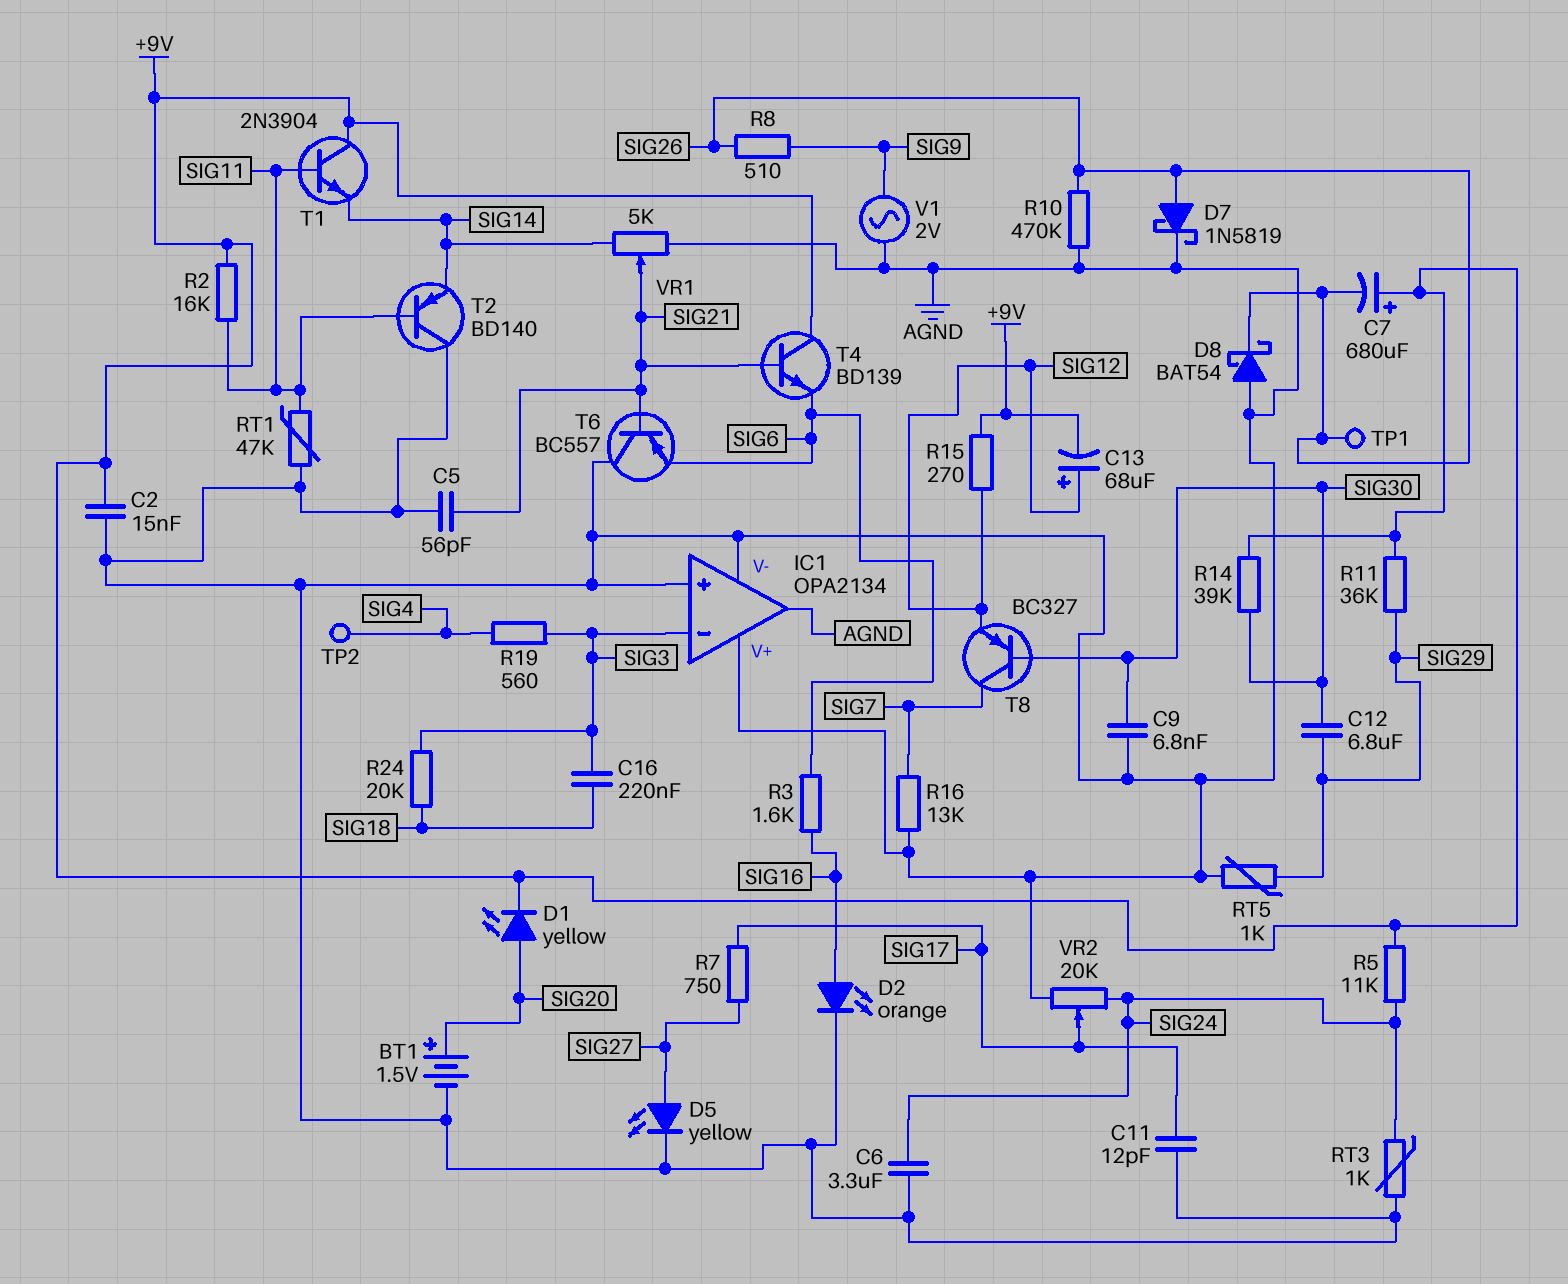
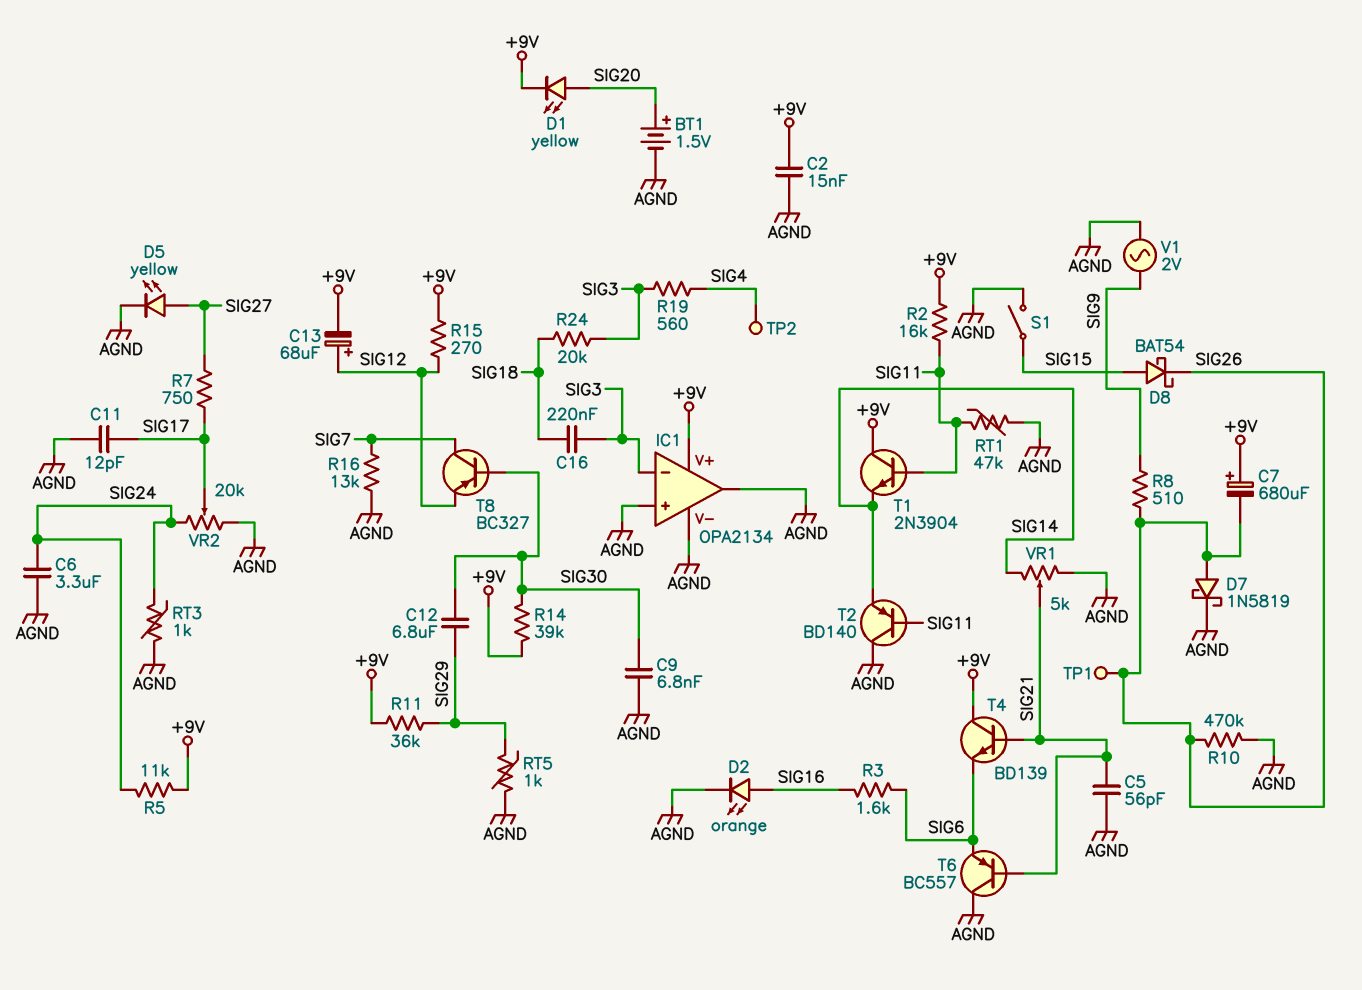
D8: schottky BAT54 (A AGND, K SIG26) -> schottky BAT54 (A SIG15, K SIG26)
IC1 pin V+: AGND -> +9V
S1: none -> switch (AGND, SIG15)

